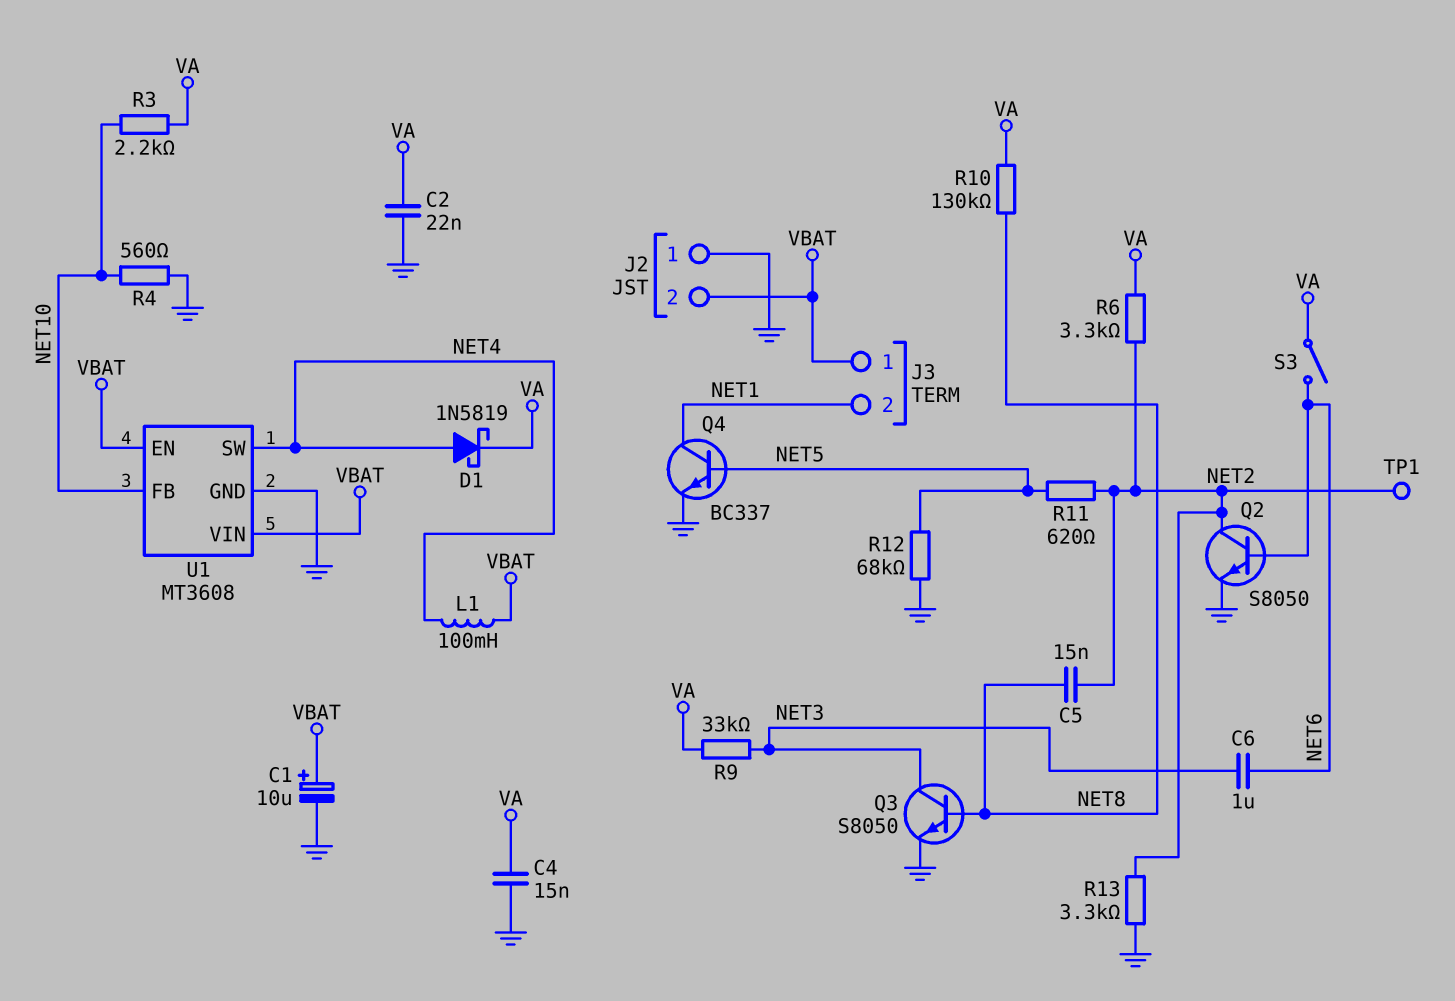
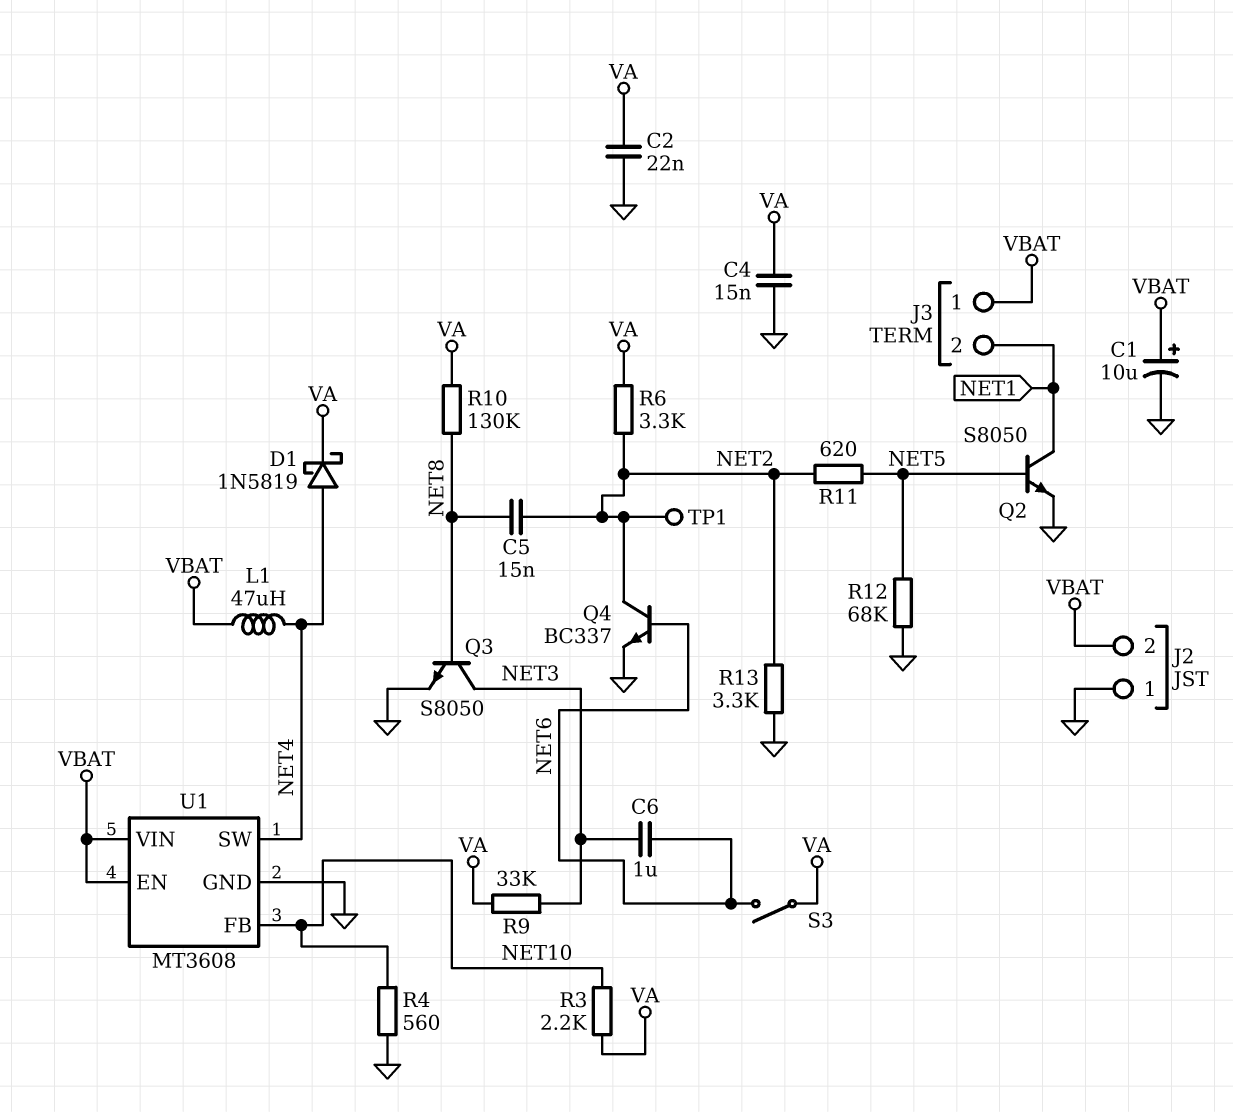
L1: 100mH (NET4, VBAT) -> 47uH (NET4, VBAT)
Q2: NPN S8050 (B NET6, C NET2, E GND) -> NPN S8050 (B NET5, C NET1, E GND)
Q4: NPN BC337 (B NET5, C NET1, E GND) -> NPN BC337 (B NET6, C NET2, E GND)

